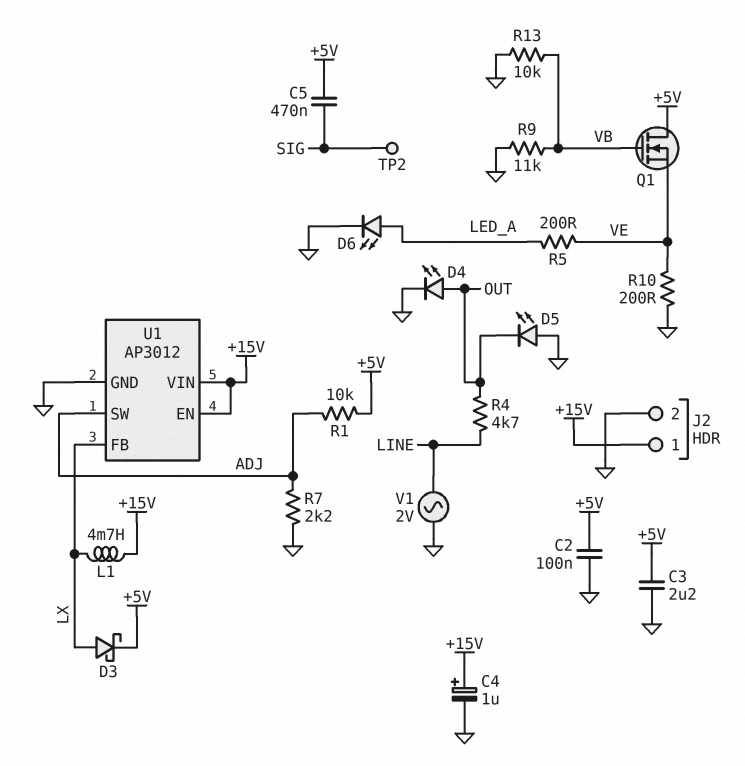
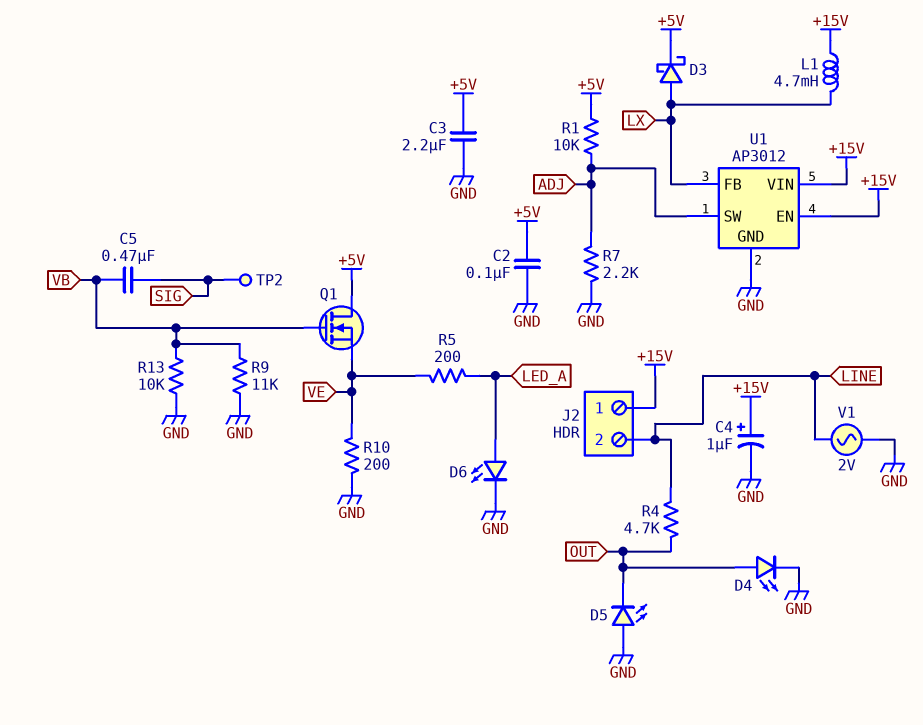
C5: 470nF (+5V, SIG) -> 470nF (SIG, VB)
J2 pin 2: GND -> LINE

